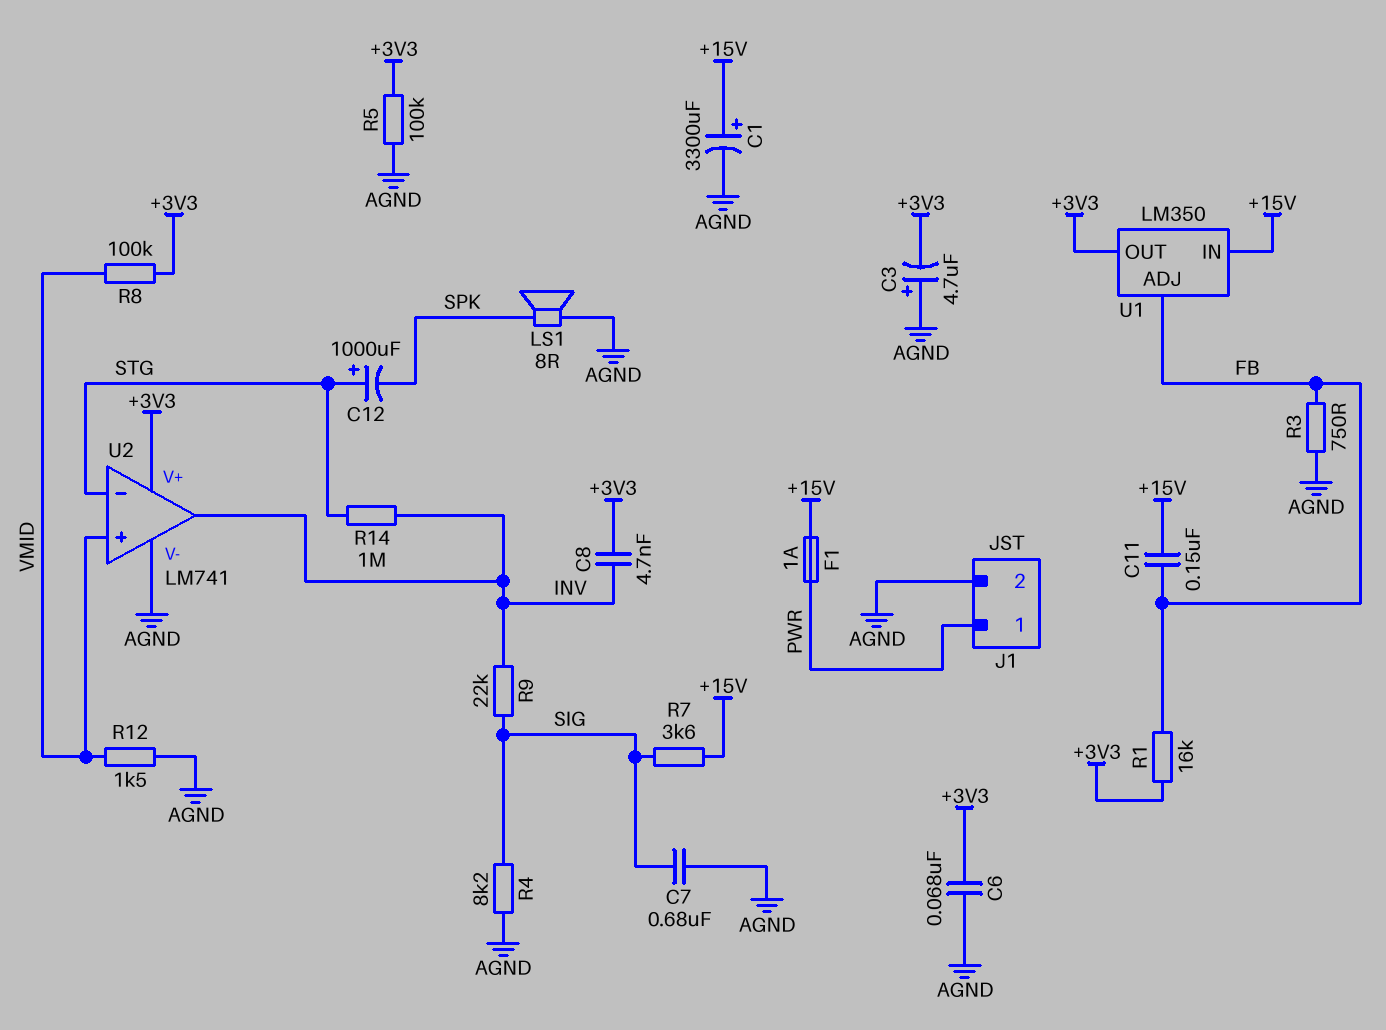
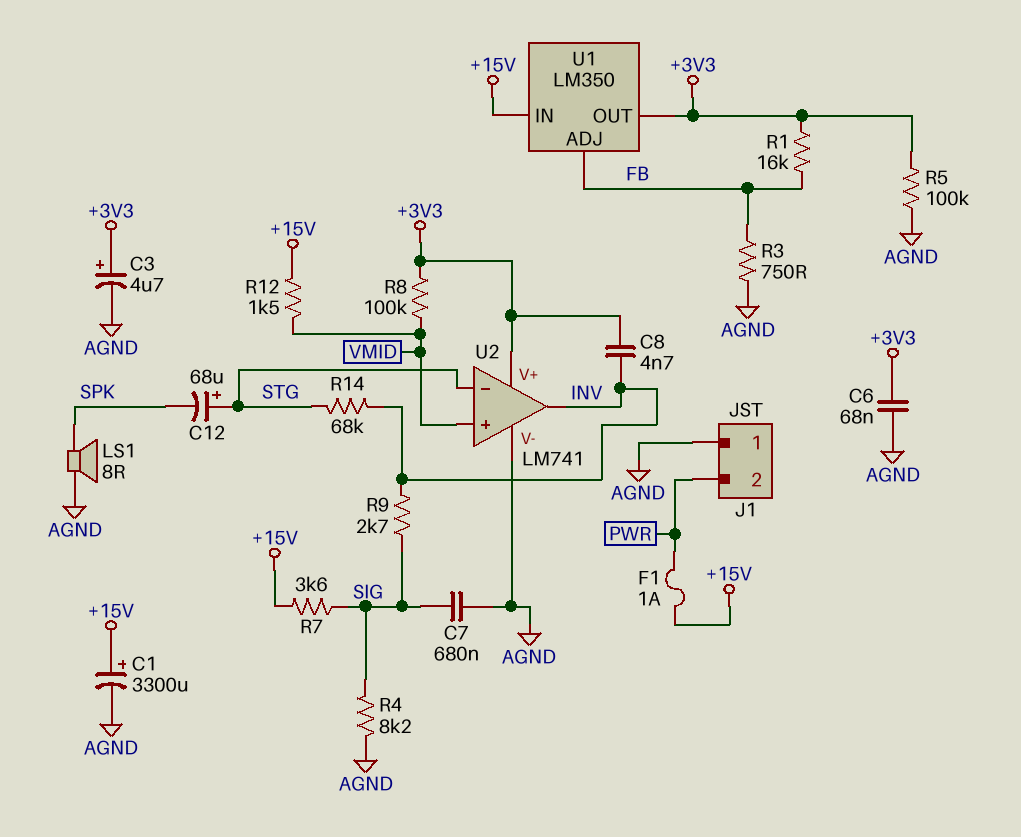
C3: 4.7uF (plus AGND, minus +3V3) -> 4.7uF (plus +3V3, minus AGND)
C11: 150nF (+15V, FB) -> none
C12: 1000uF (plus STG, minus SPK) -> 68uF (plus STG, minus SPK)
J1 pin 1: PWR -> AGND
J1 pin 2: AGND -> PWR
R9: 22k (INV, SIG) -> 2.7k (INV, SIG)
R12: 1.5k (AGND, VMID) -> 1.5k (+15V, VMID)
R14: 1M (INV, STG) -> 68k (INV, STG)

